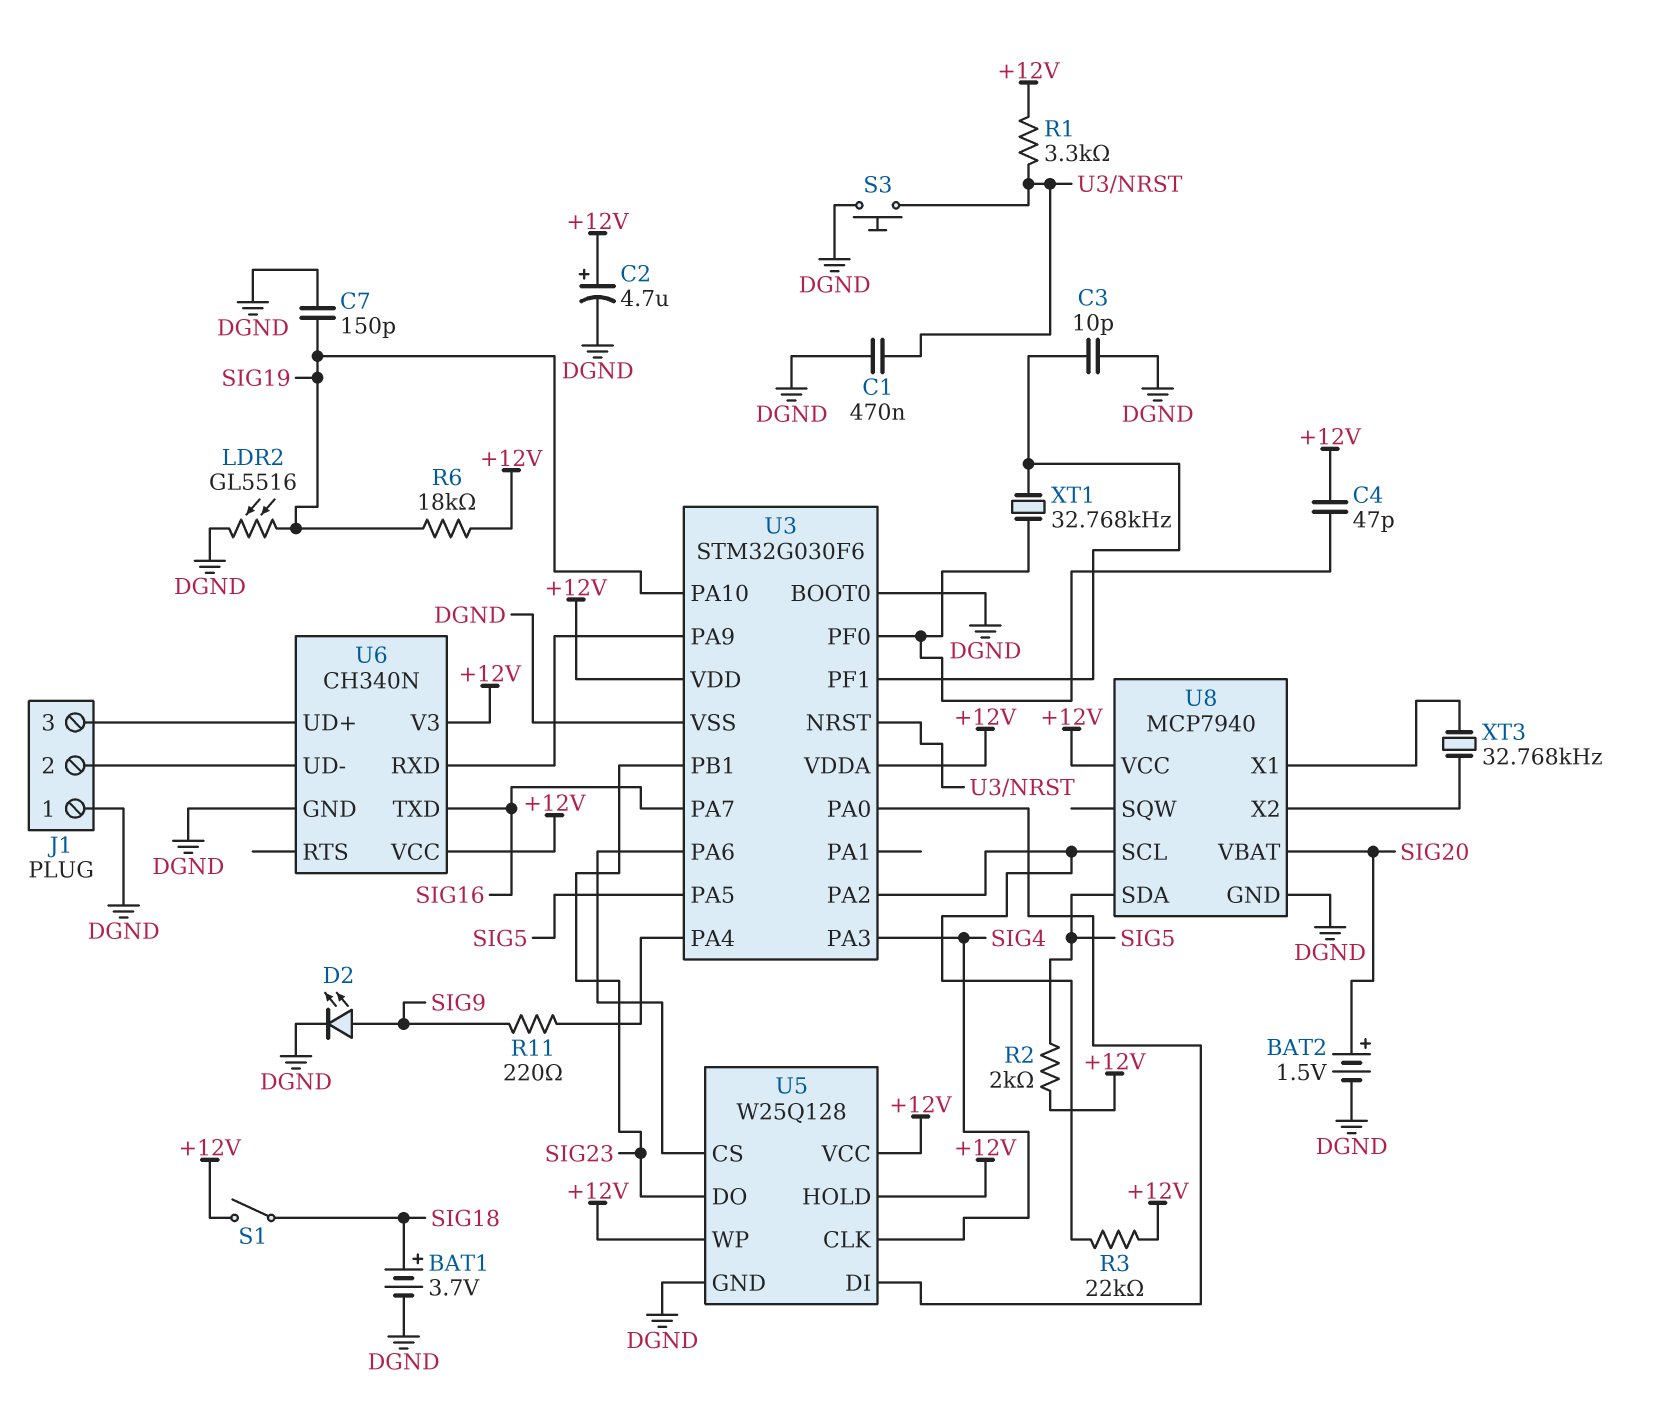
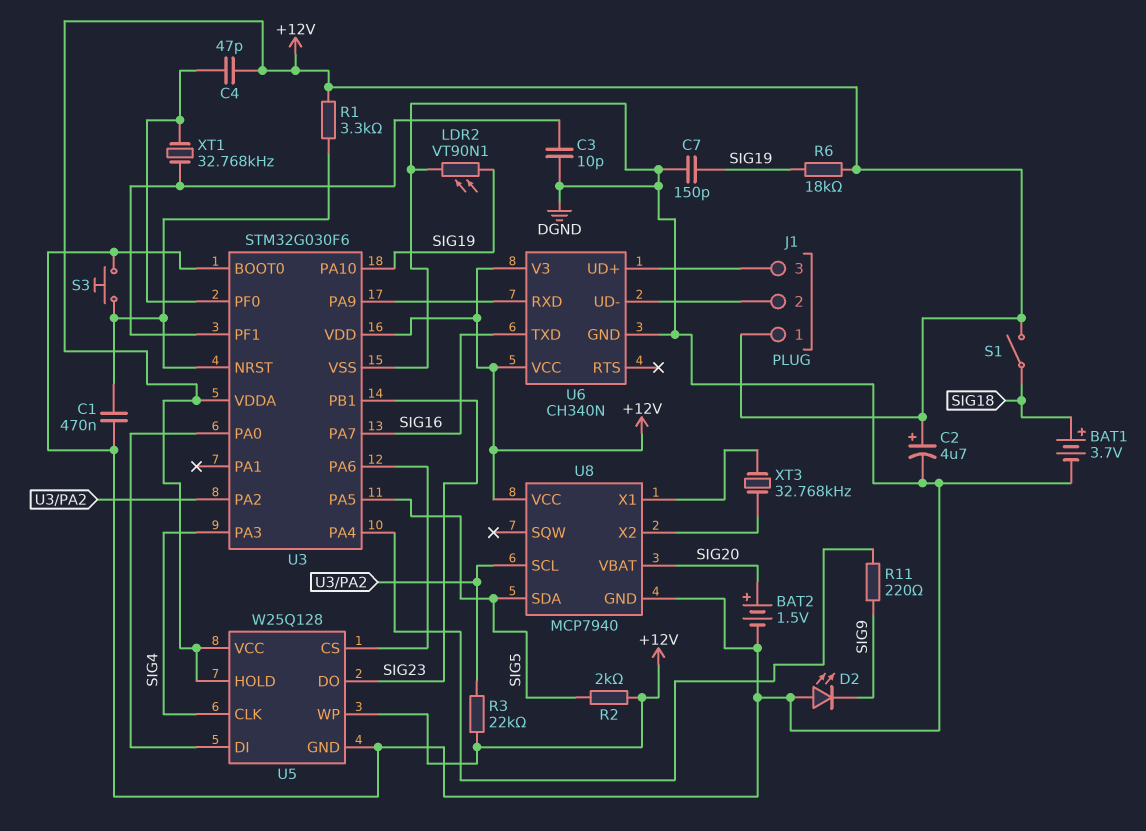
D2: LED (A SIG9, K DGND) -> LED (A DGND, K SIG9)
J1 pin 1: DGND -> +12V
LDR2: GL5516 (DGND, SIG19) -> VT90N1 (DGND, SIG19)

